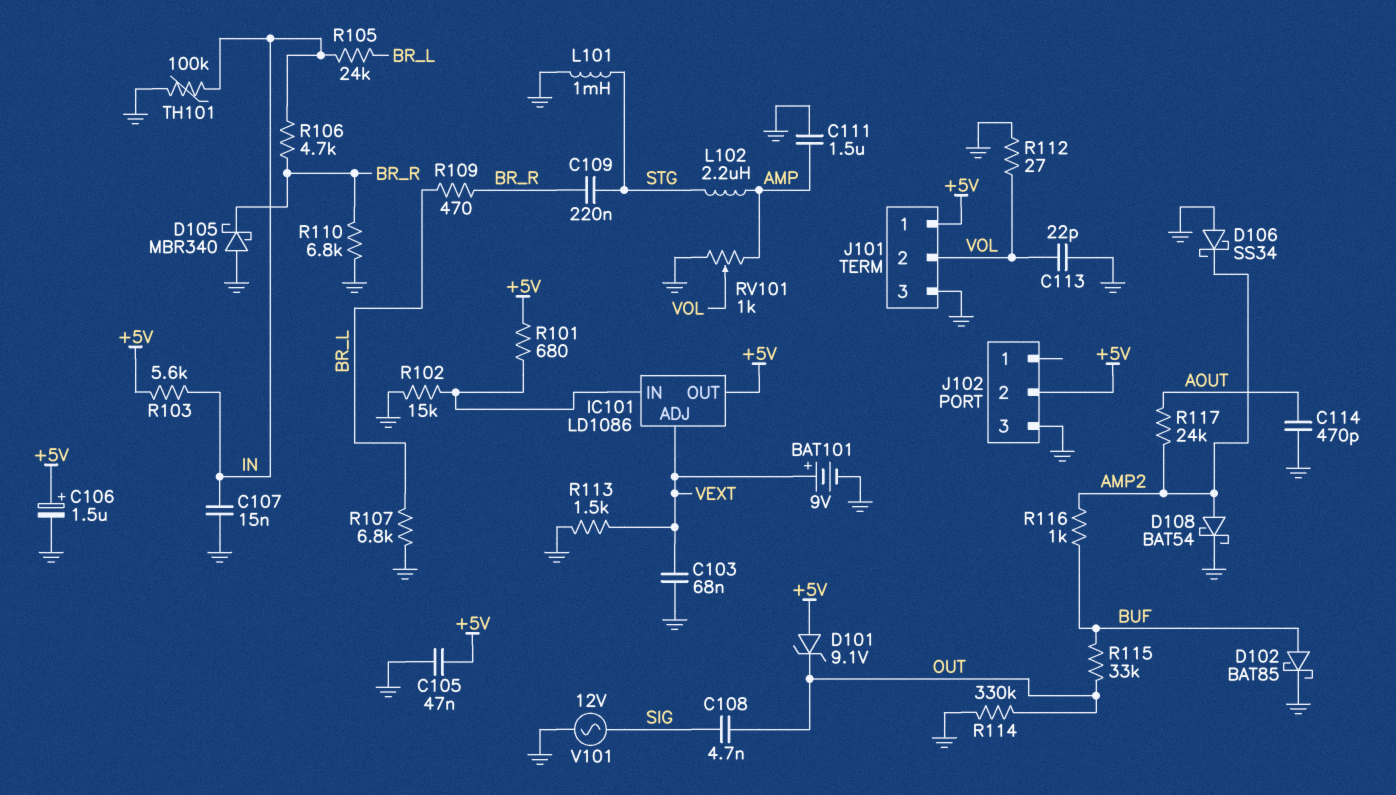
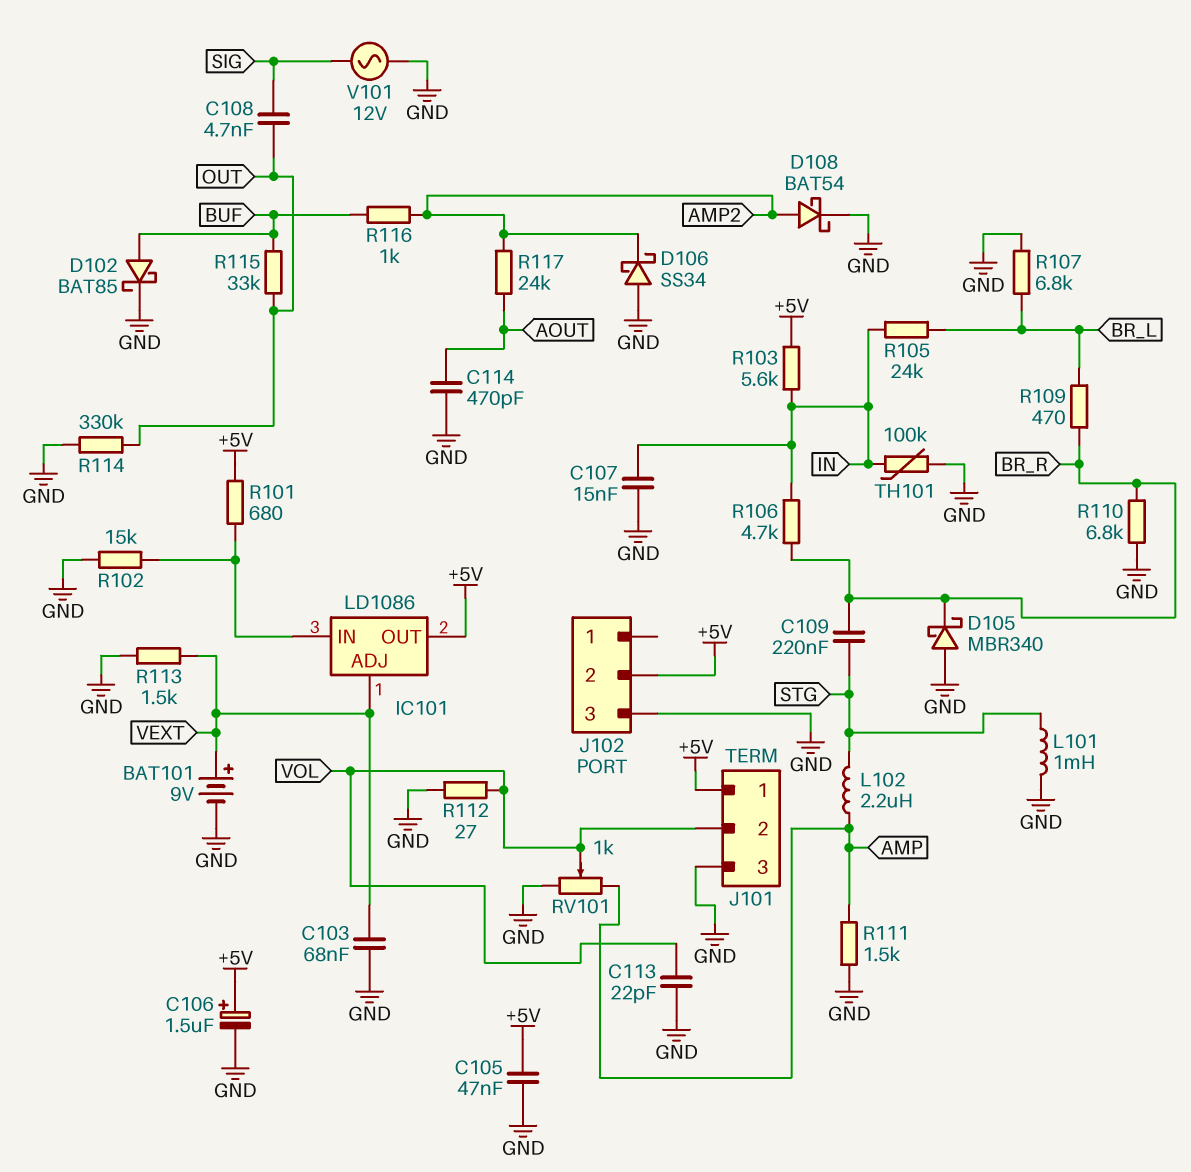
C111: 1.5uF (AMP, GND) -> none
D101: zener 9.1V (A +5V, K OUT) -> none
R111: none -> 1.5k (AMP, GND)

